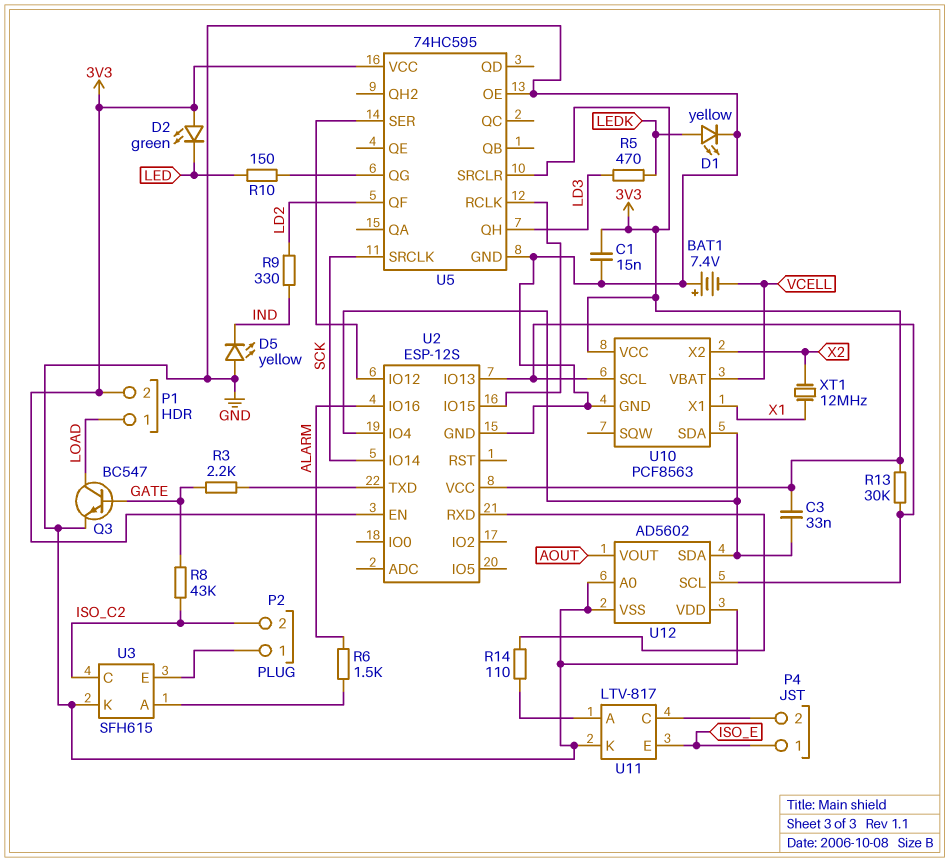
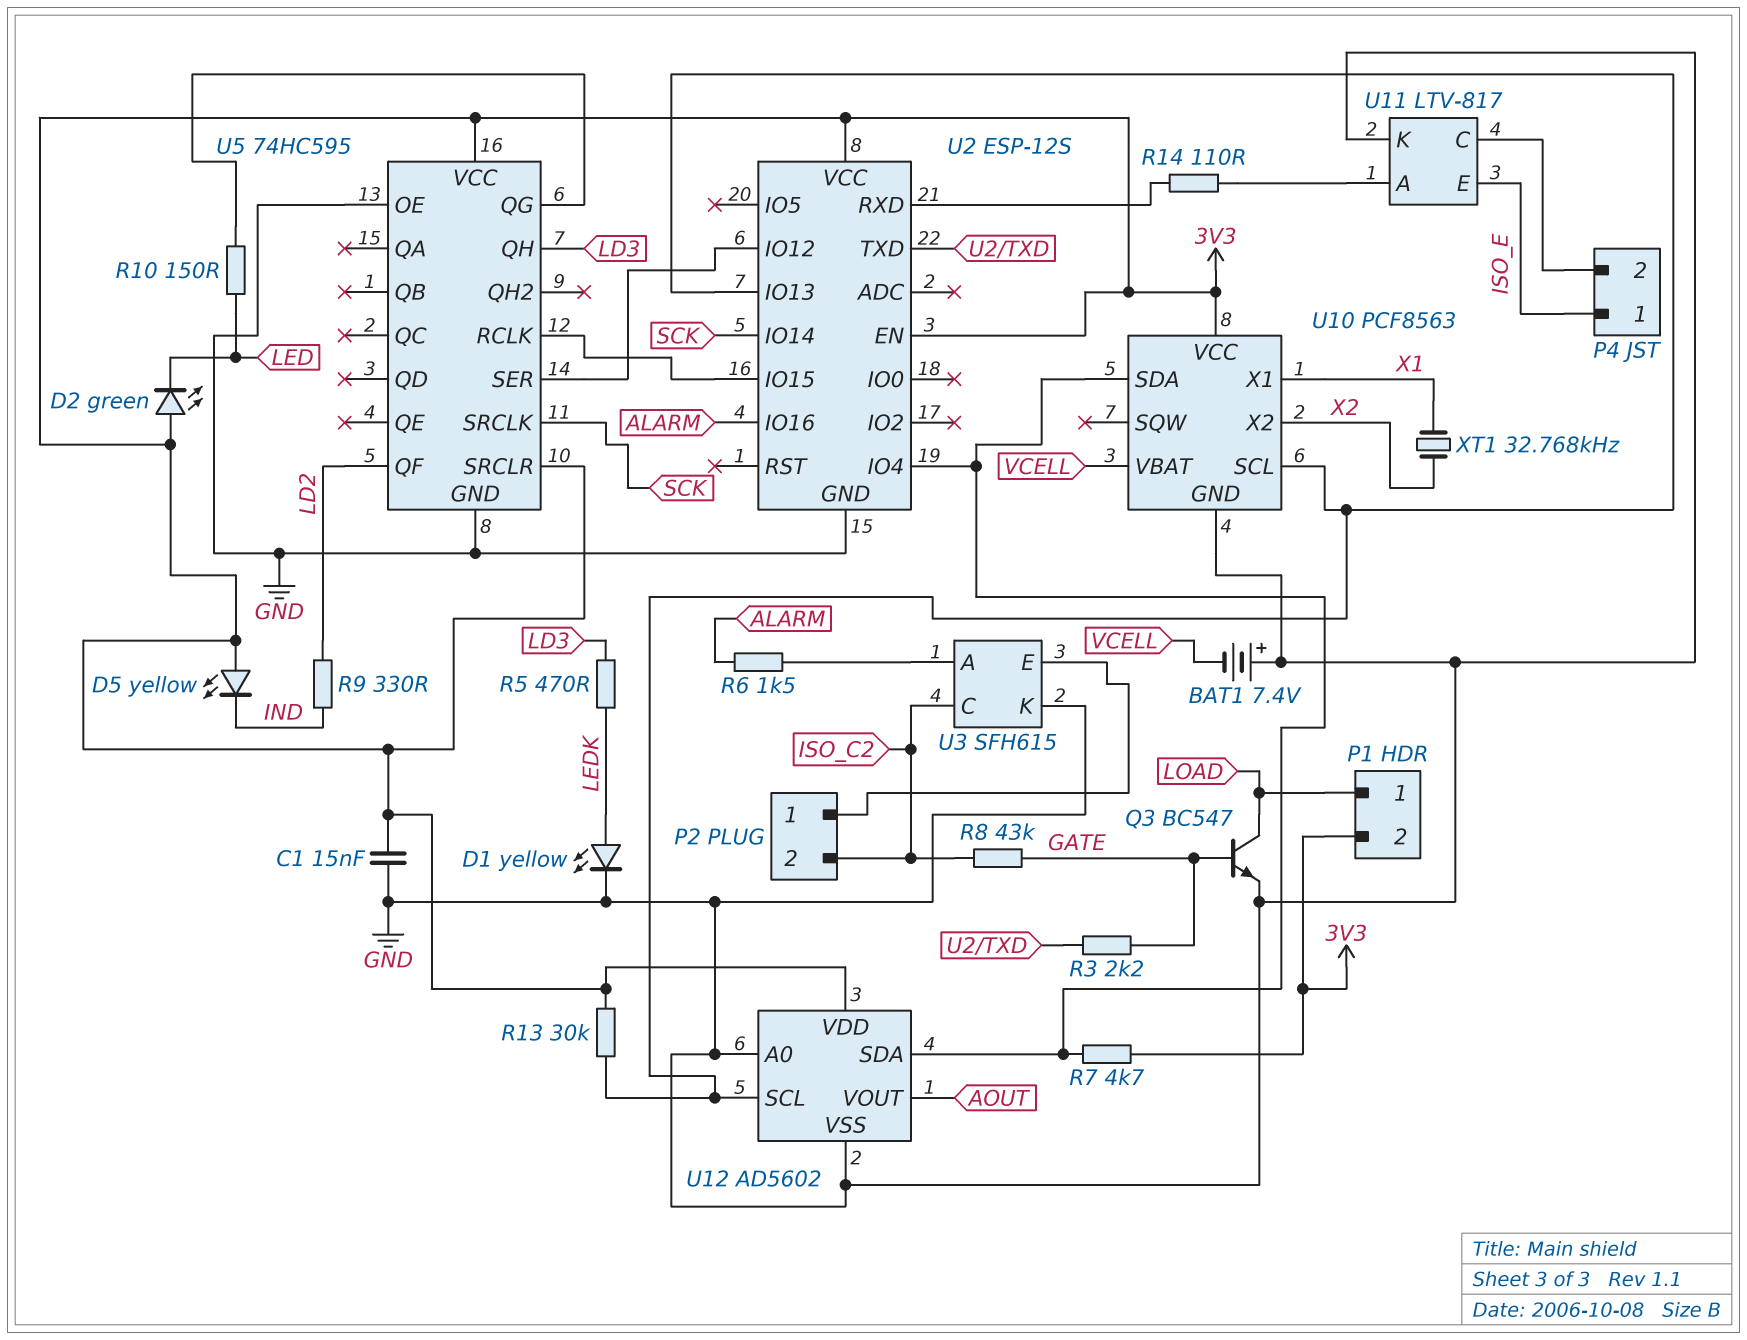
C3: 33nF (3V3, U2/IO4) -> none
D5: LED yellow (A GND, K IND) -> LED yellow (A 3V3, K IND)
R7: none -> 4.7k (3V3, U2/IO4)
U12 pin VDD: GND -> 3V3
XT1: 12MHz (X1, X2) -> 32.768kHz (X1, X2)

